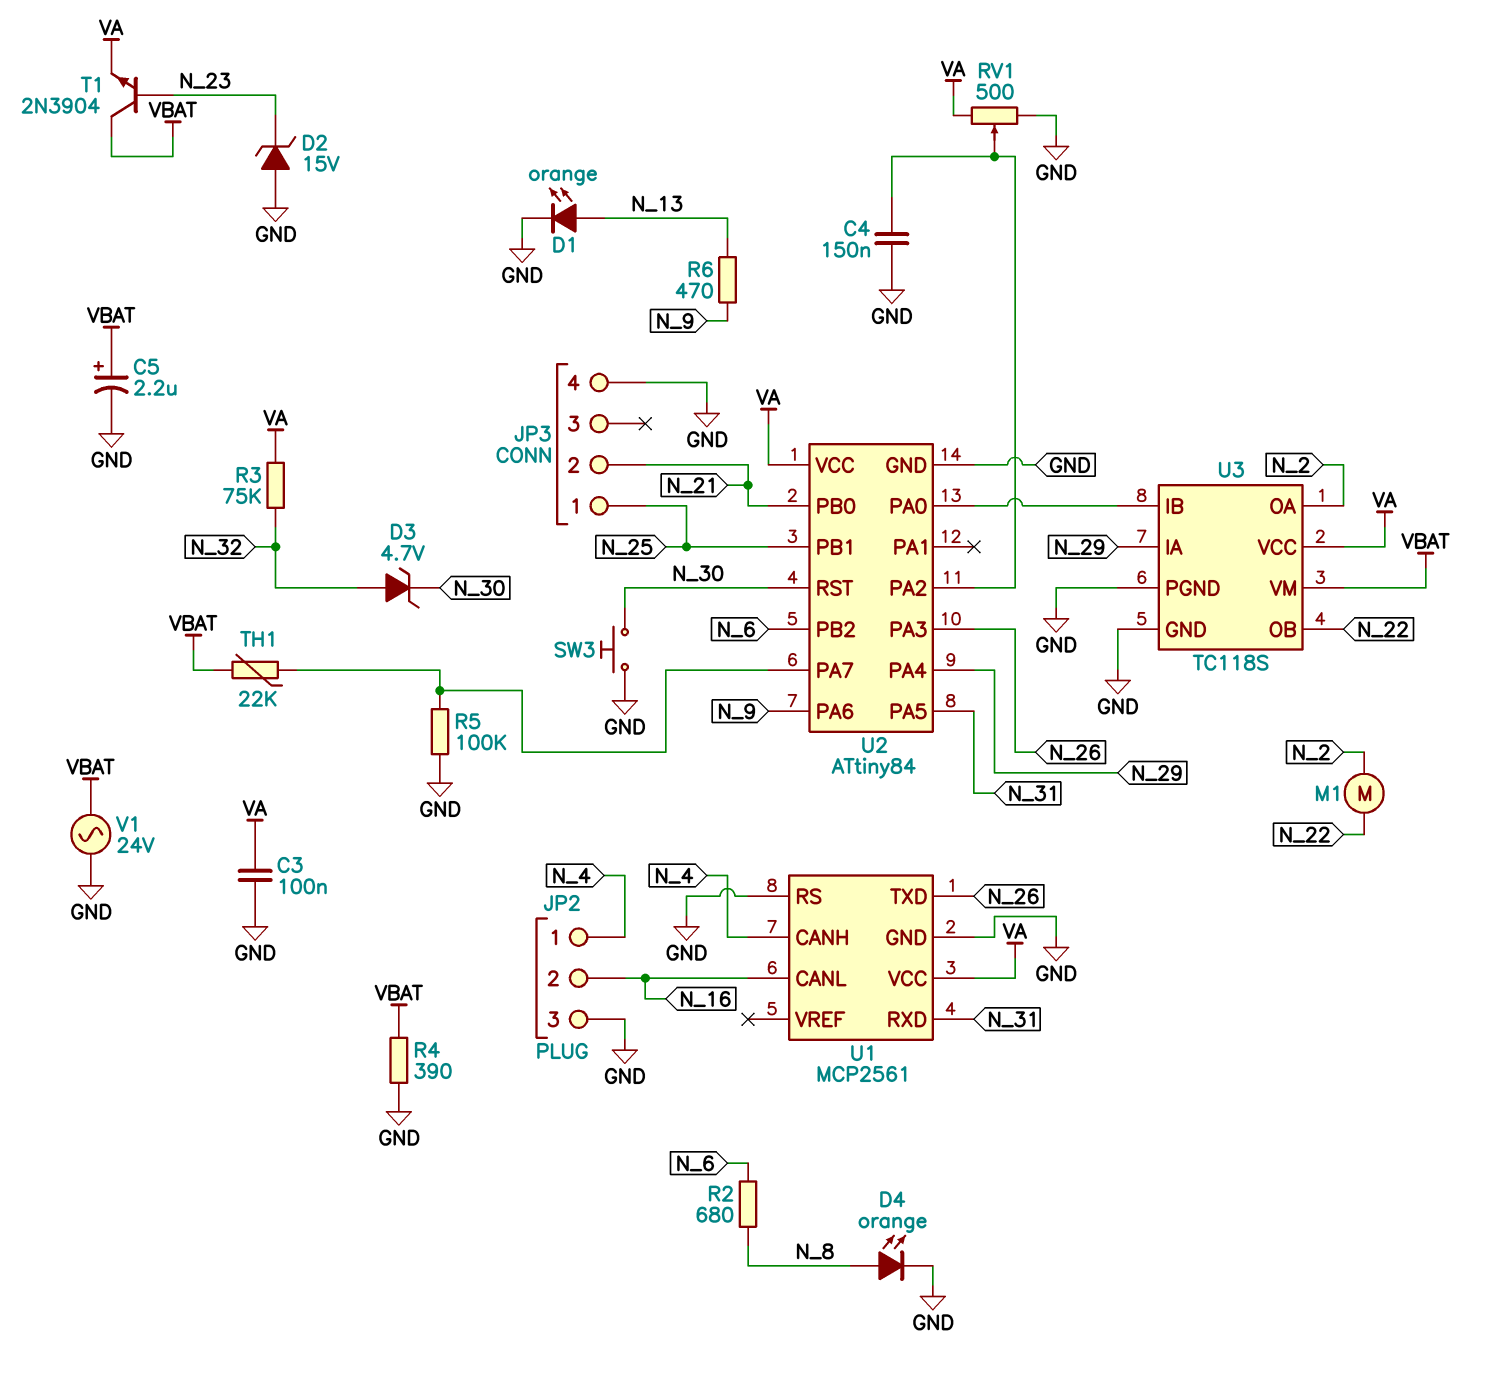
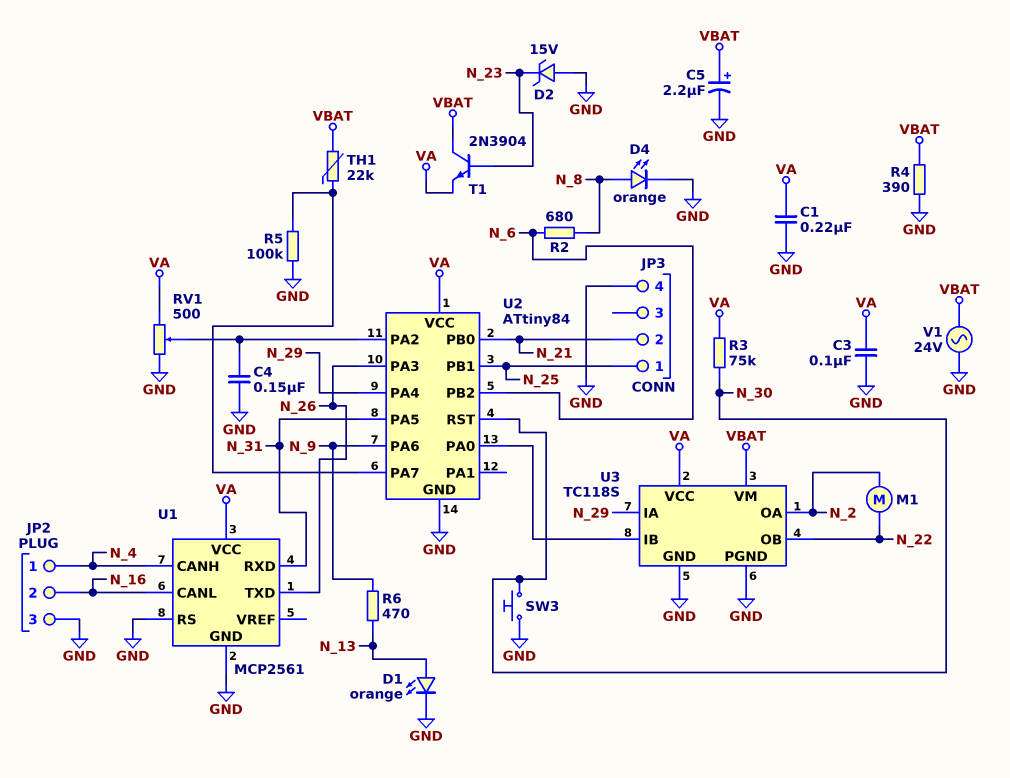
C1: none -> 220nF (GND, VA)
D3: zener 4.7V (A N_32, K N_30) -> none
R3: 75k (N_32, VA) -> 75k (N_30, VA)

